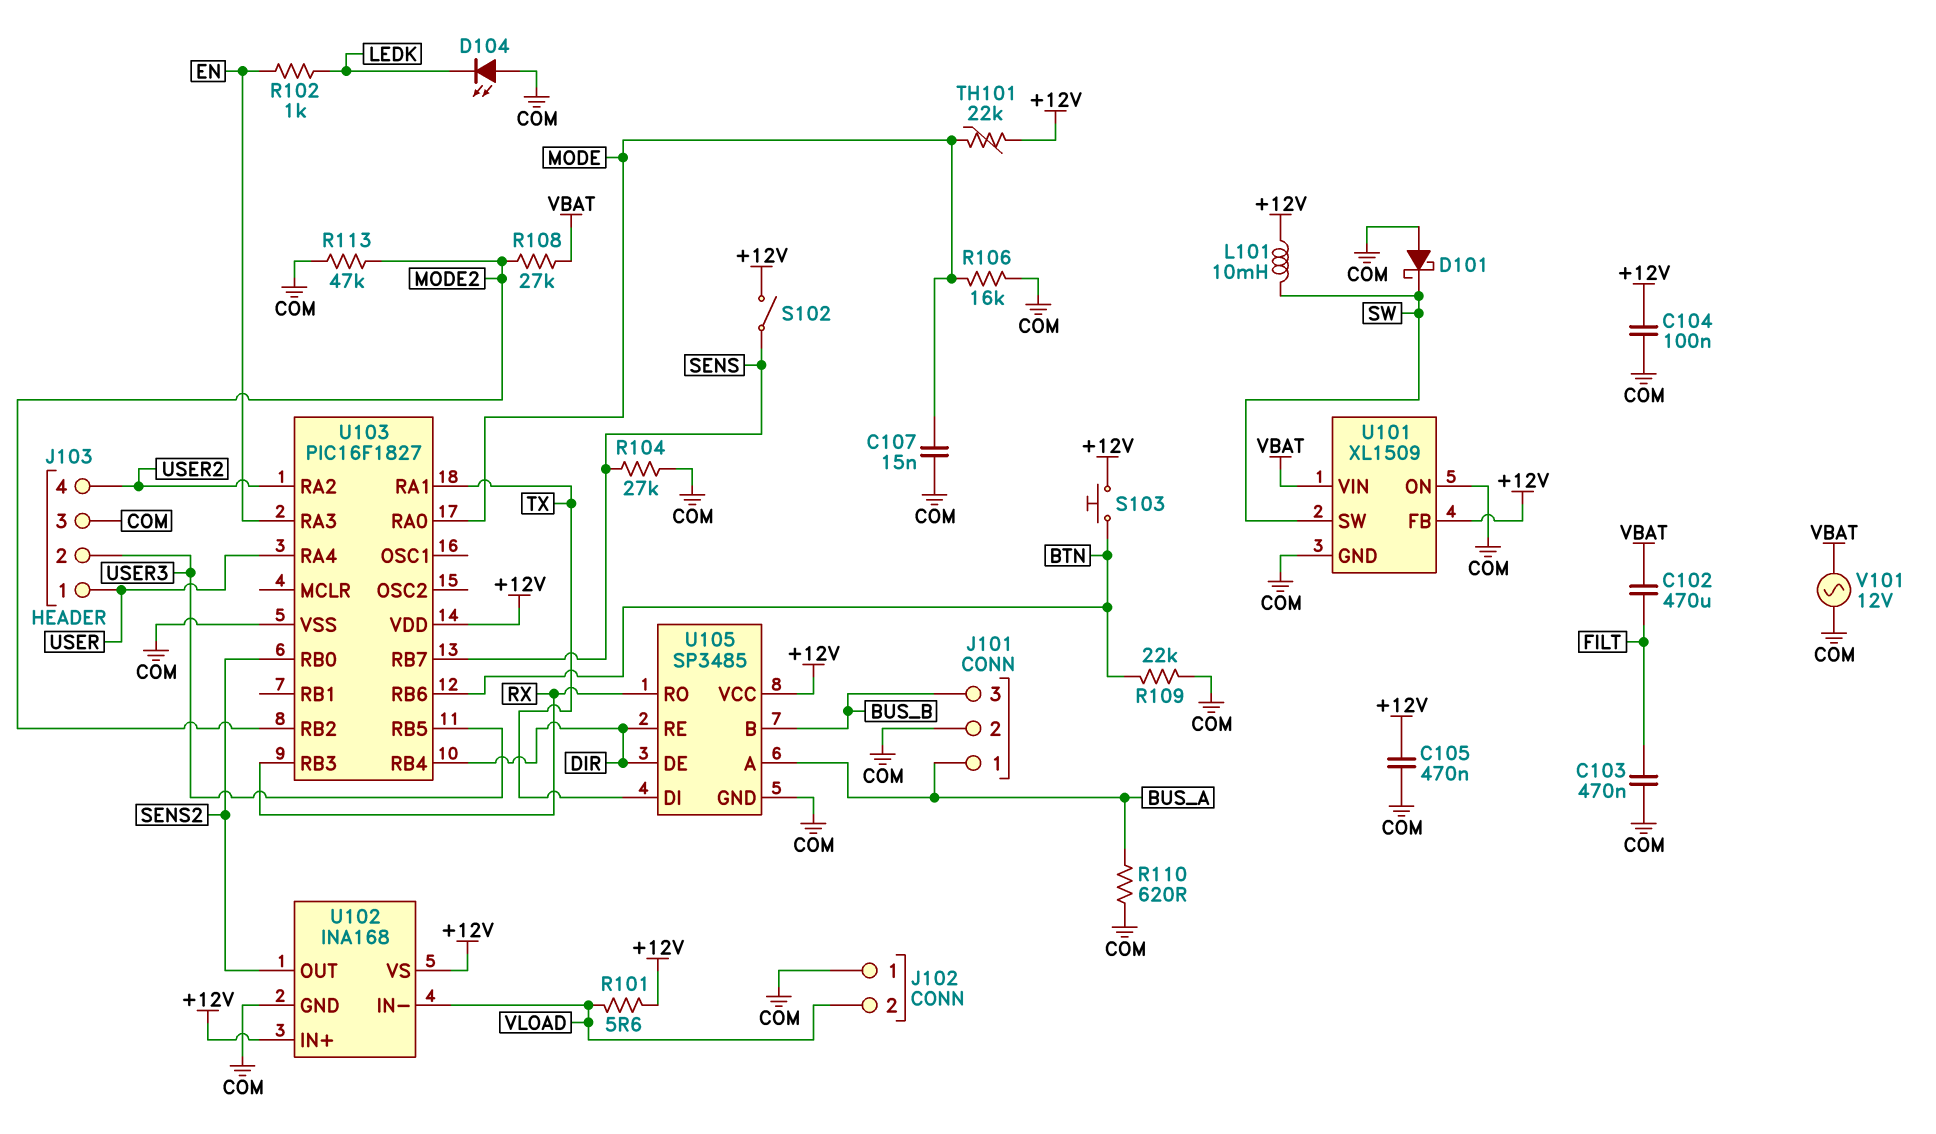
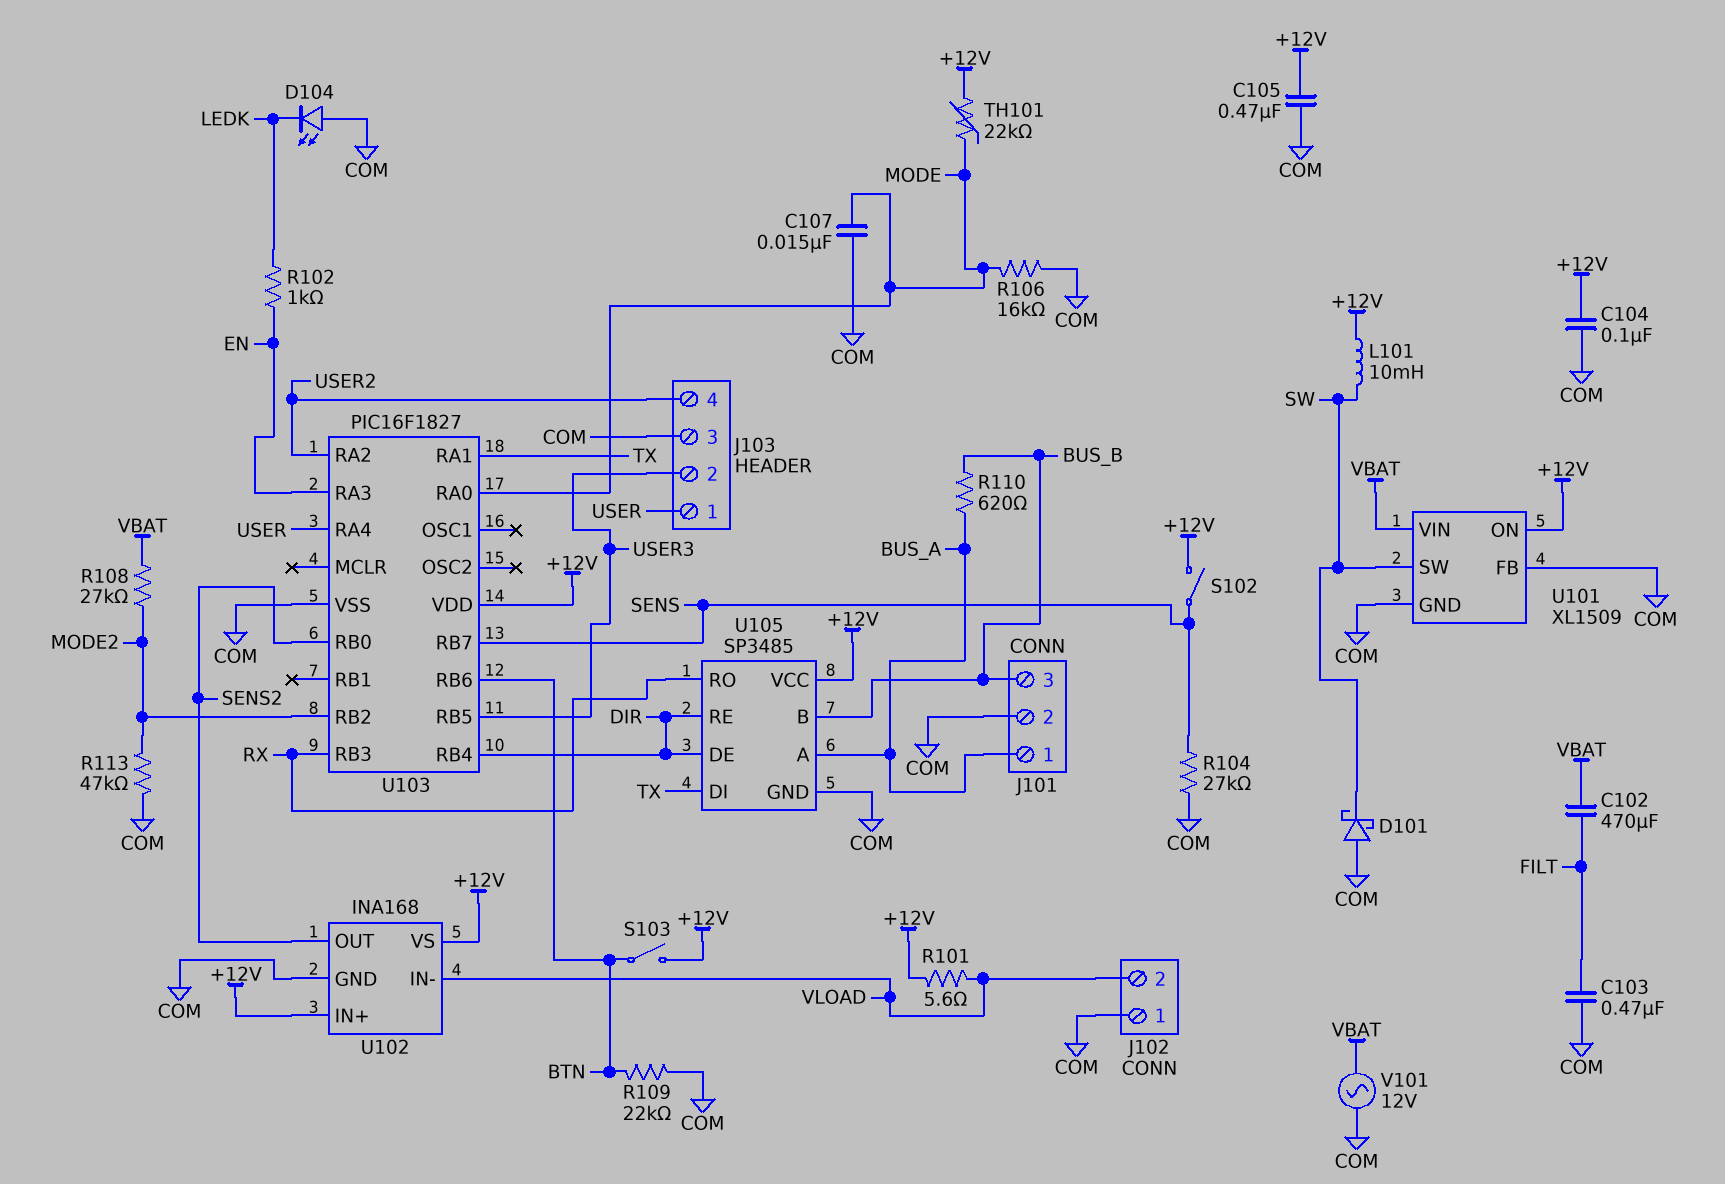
R110: 620 (BUS_A, COM) -> 620 (BUS_A, BUS_B)
S103: button (+12V, BTN) -> switch (+12V, BTN)
U101 pin FB: +12V -> COM
U101 pin ON: COM -> +12V

